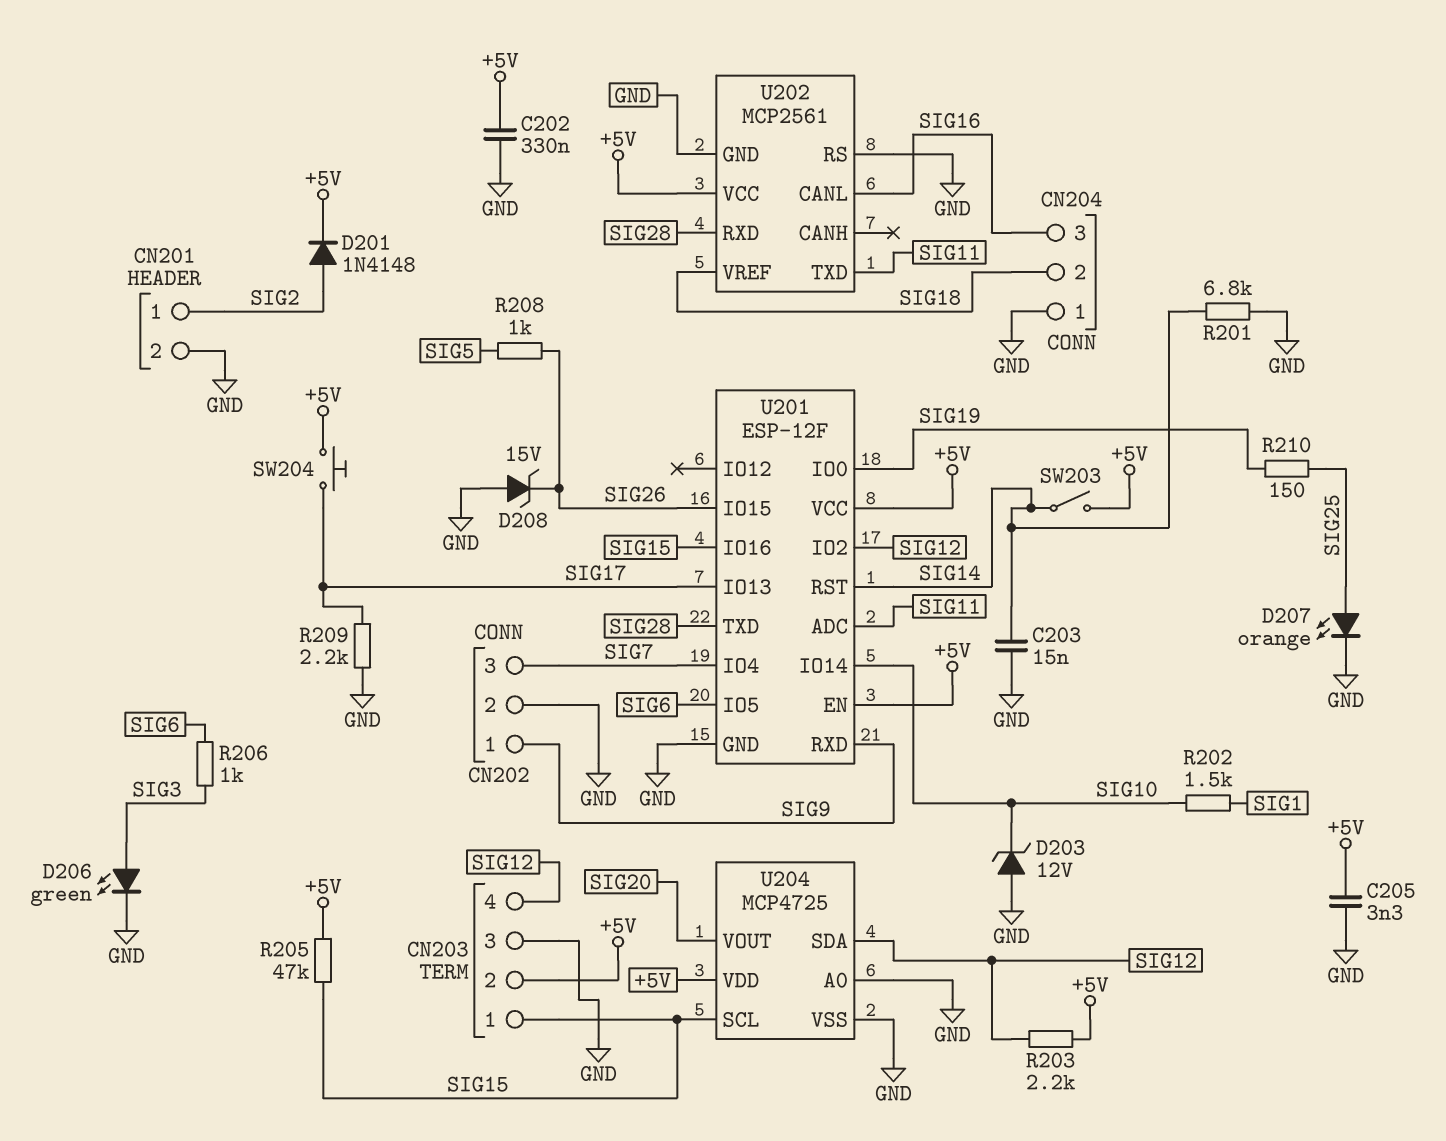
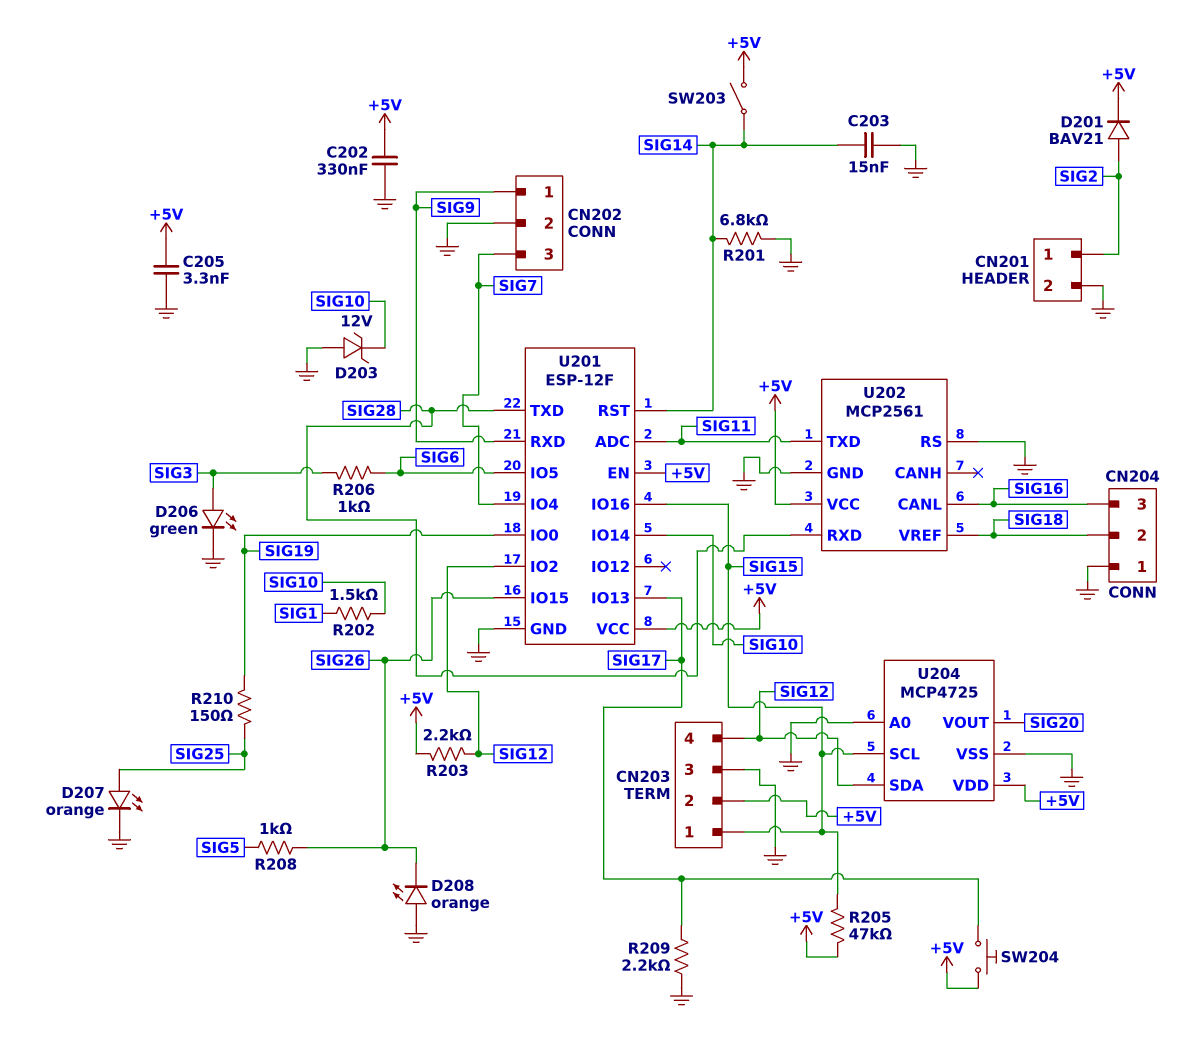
D201: diode 1N4148 (A SIG2, K +5V) -> diode BAV21 (A SIG2, K +5V)
D208: zener 15V (A GND, K SIG26) -> LED orange (A GND, K SIG26)

